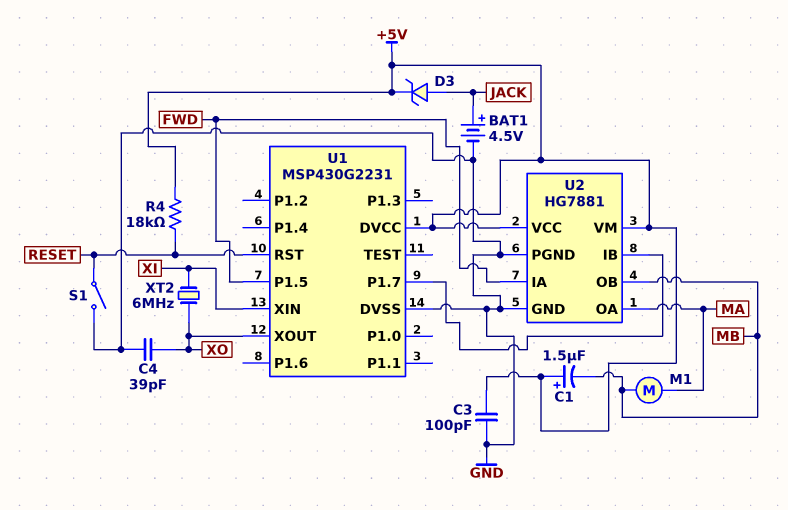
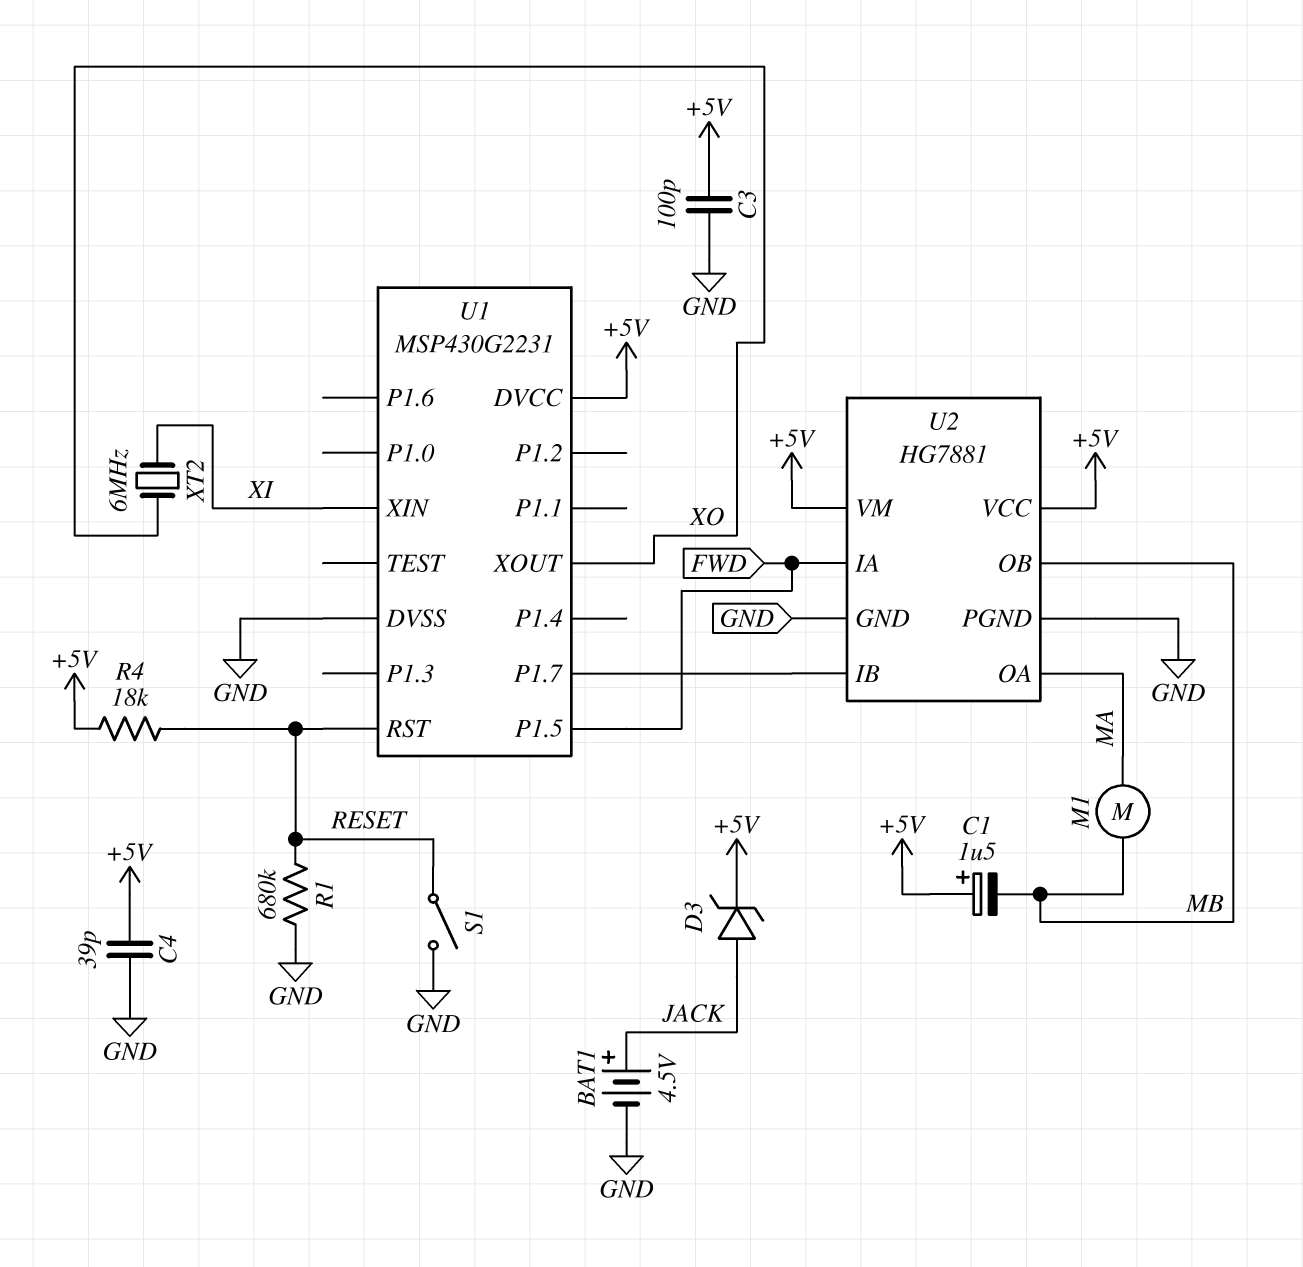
C4: 39pF (GND, XO) -> 39pF (+5V, GND)
R1: none -> 680k (GND, RESET)

